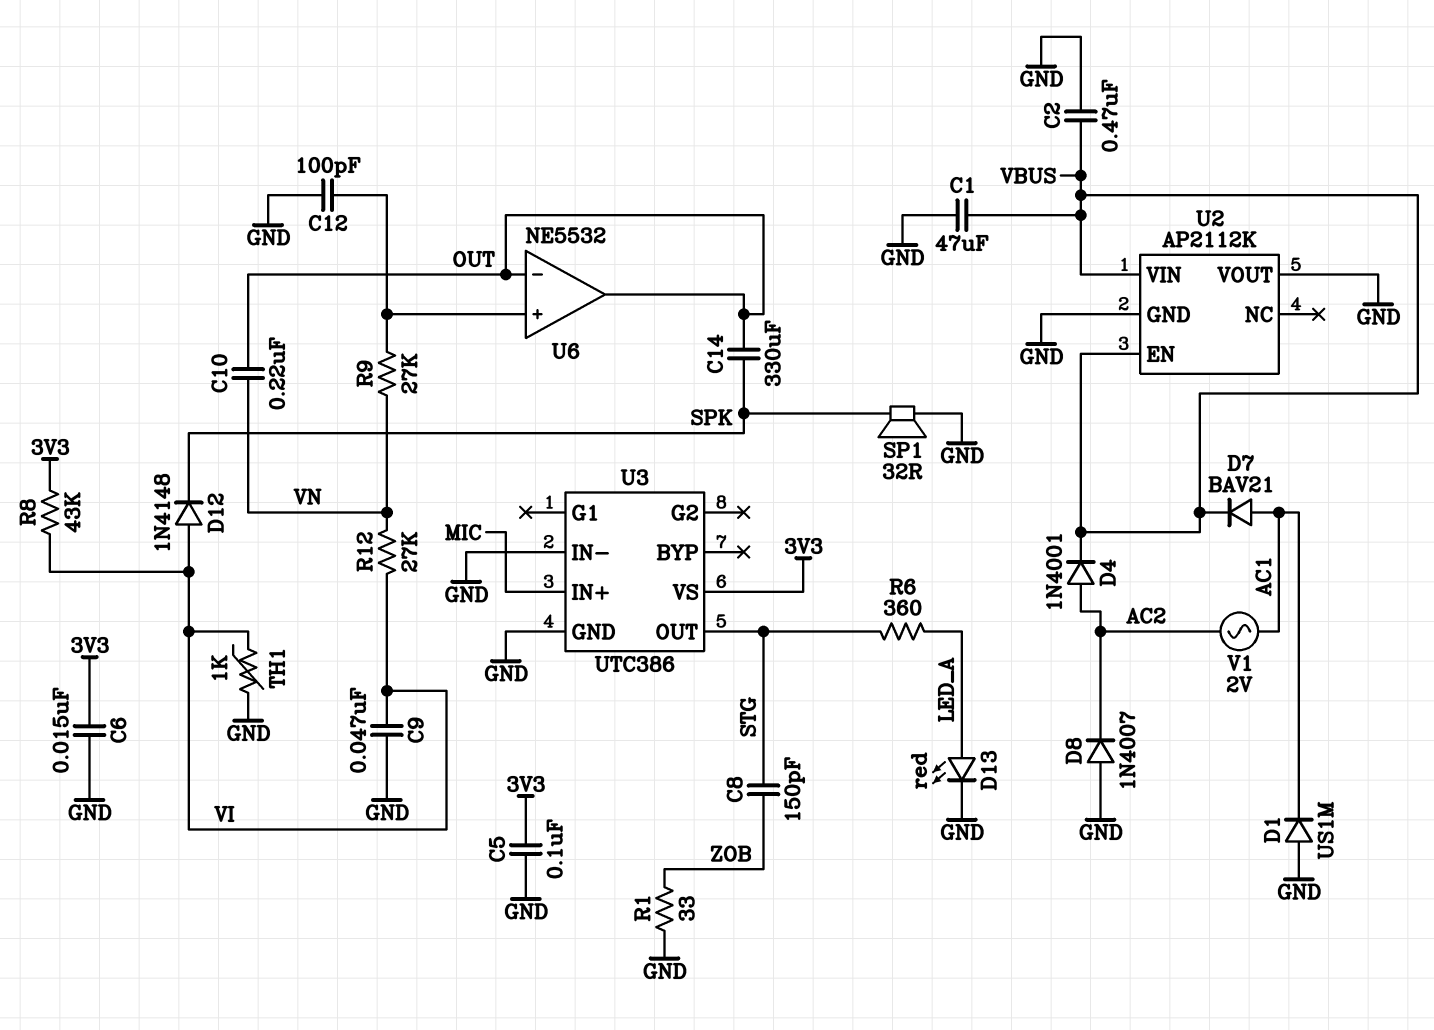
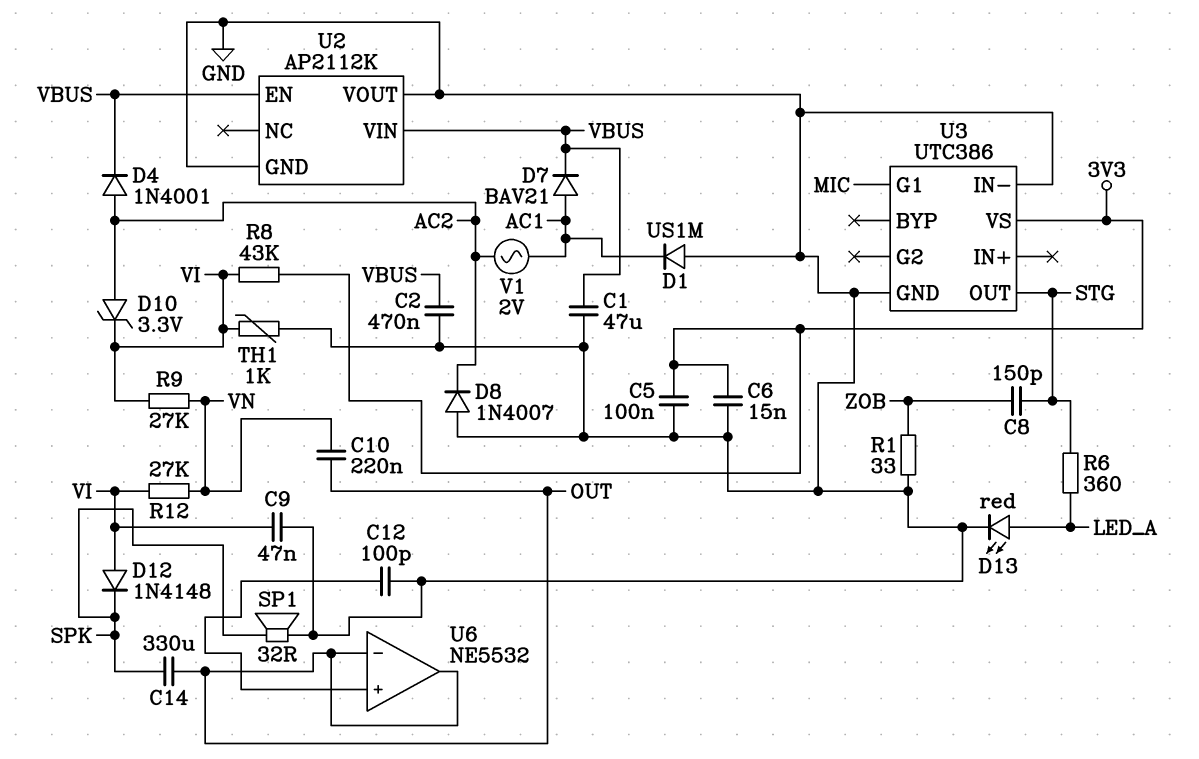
D10: none -> zener 3.3V (A AC2, K VI)
R9: 27k (U6/in+, VN) -> 27k (VI, VN)
U3 pin G1: none -> MIC
U3 pin IN+: MIC -> none

